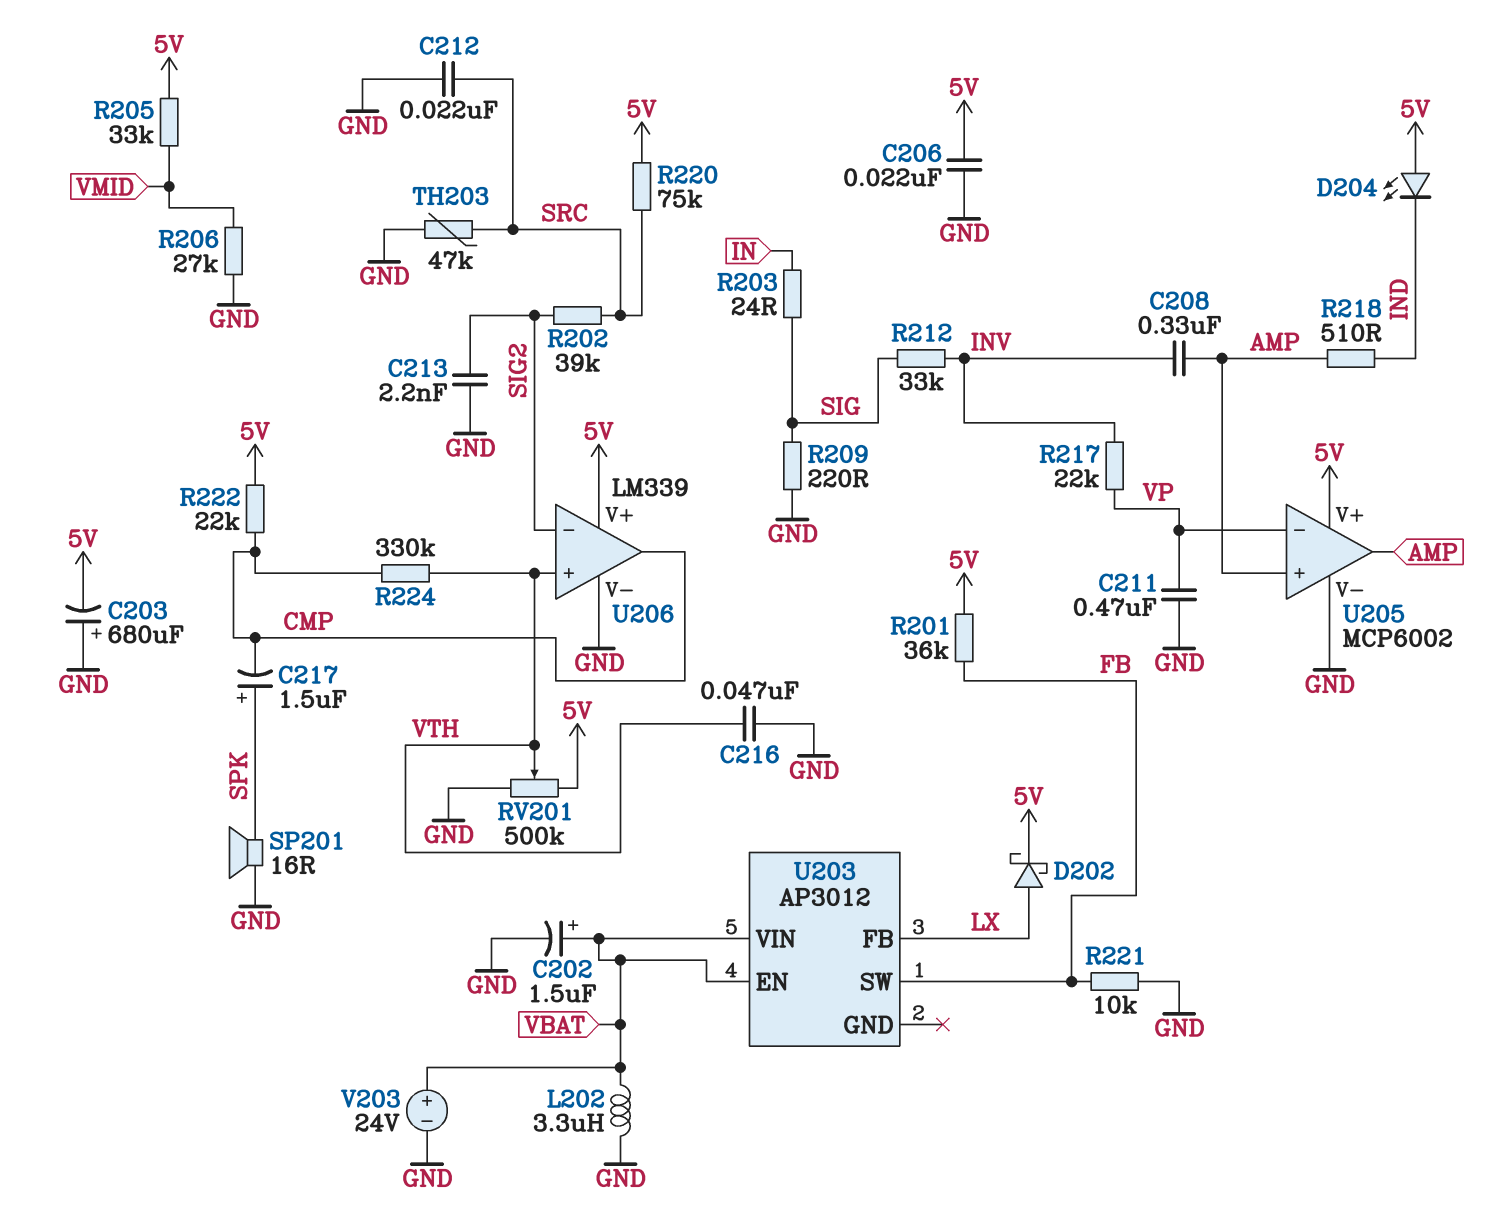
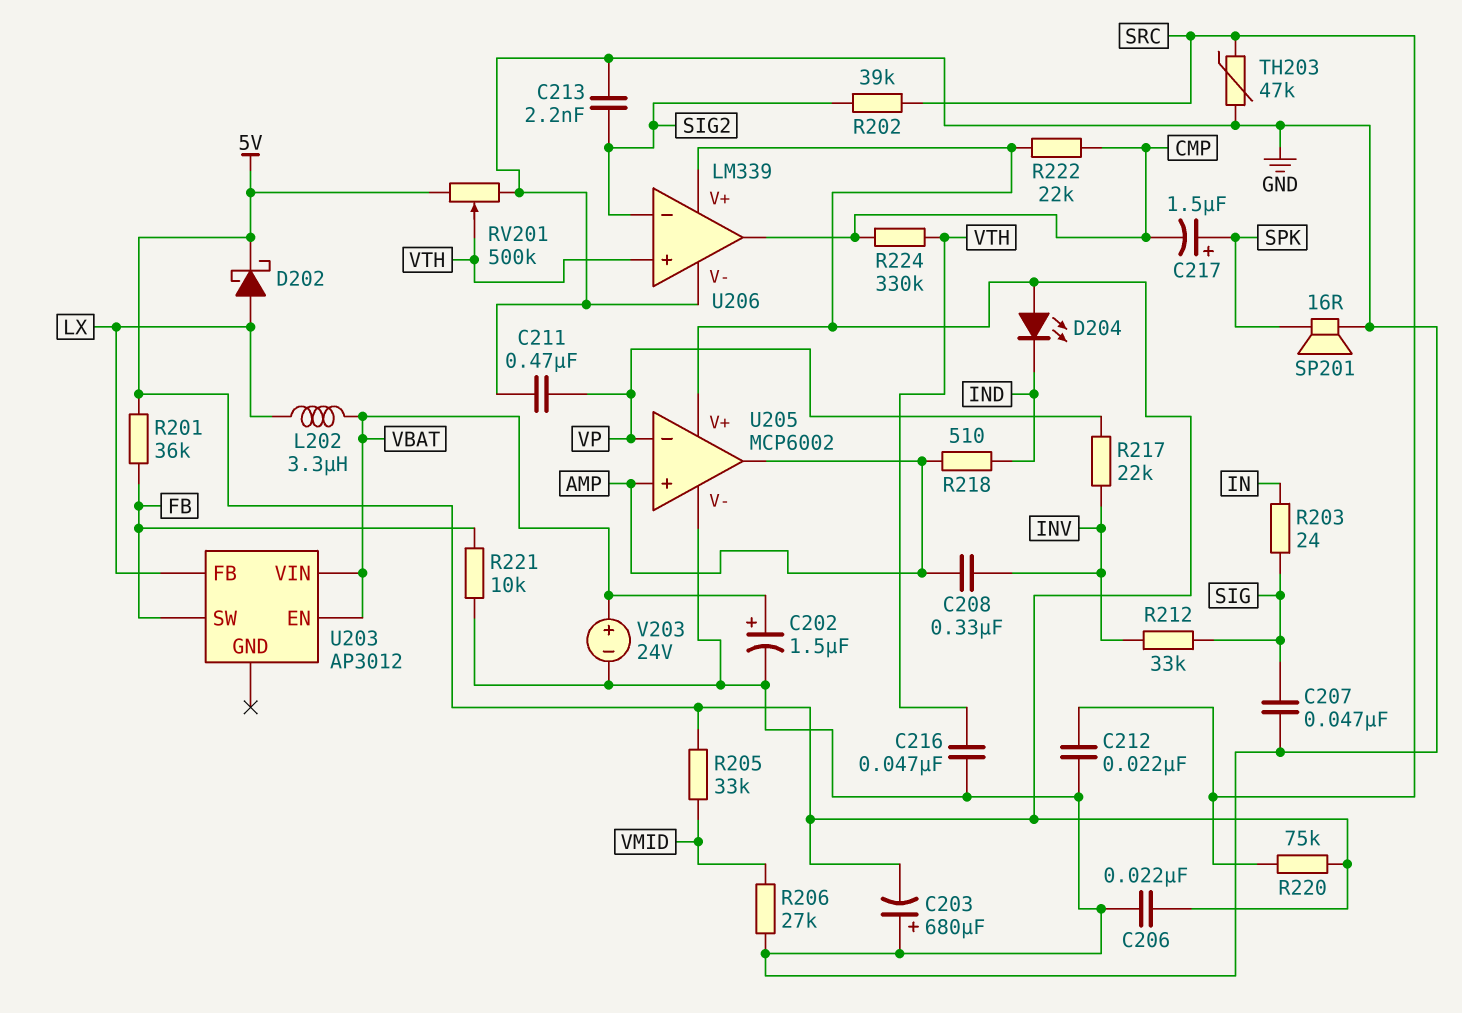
C207: none -> 47nF (GND, SIG)
L202: 3.3uH (GND, VBAT) -> 3.3uH (LX, VBAT)
R209: 220 (GND, SIG) -> none

